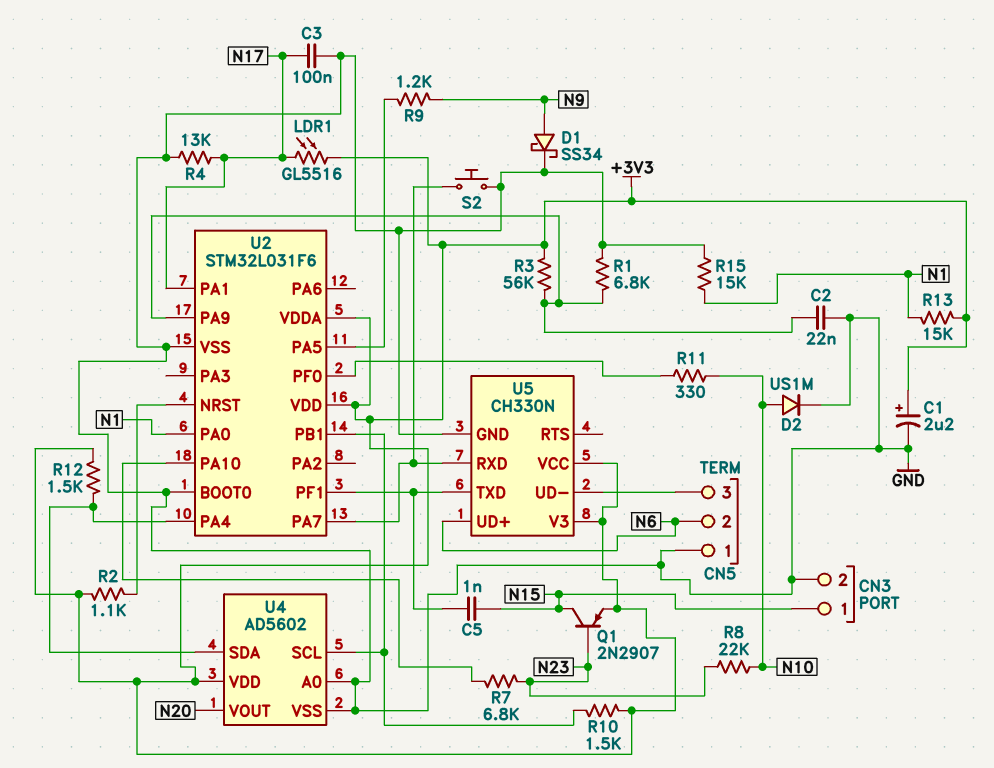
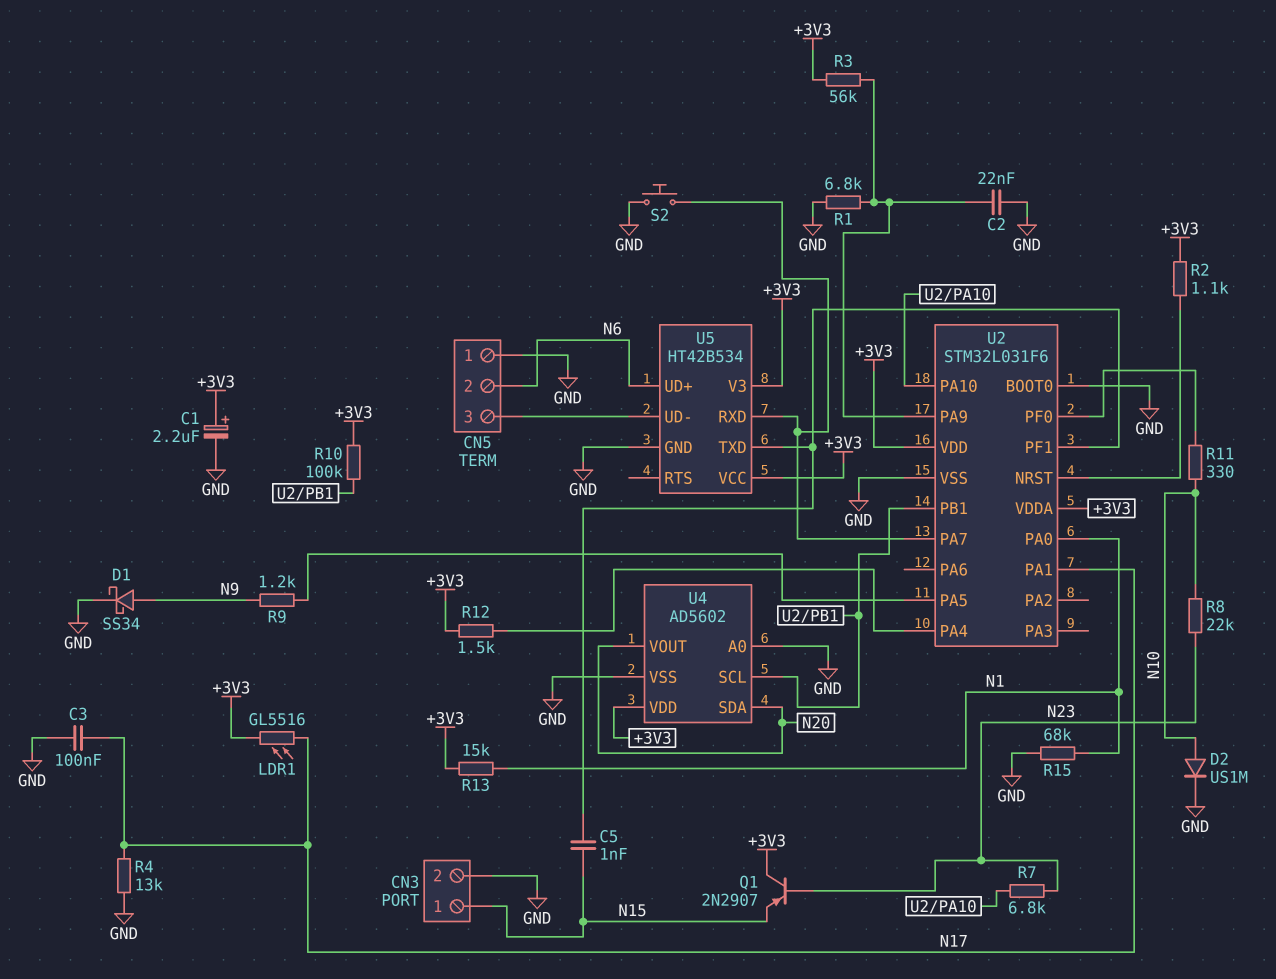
Q1: PNP 2N2907 (B N23, C N15, E +3V3) -> PNP 2N2907 (B N23, C +3V3, E N15)
R10: 1.5k (+3V3, U2/PB1) -> 100k (+3V3, U2/PB1)
R15: 15k (GND, N1) -> 68k (GND, N1)
U4 pin SDA: U2/PA4 -> N20
U5: CH330N -> HT42B534

